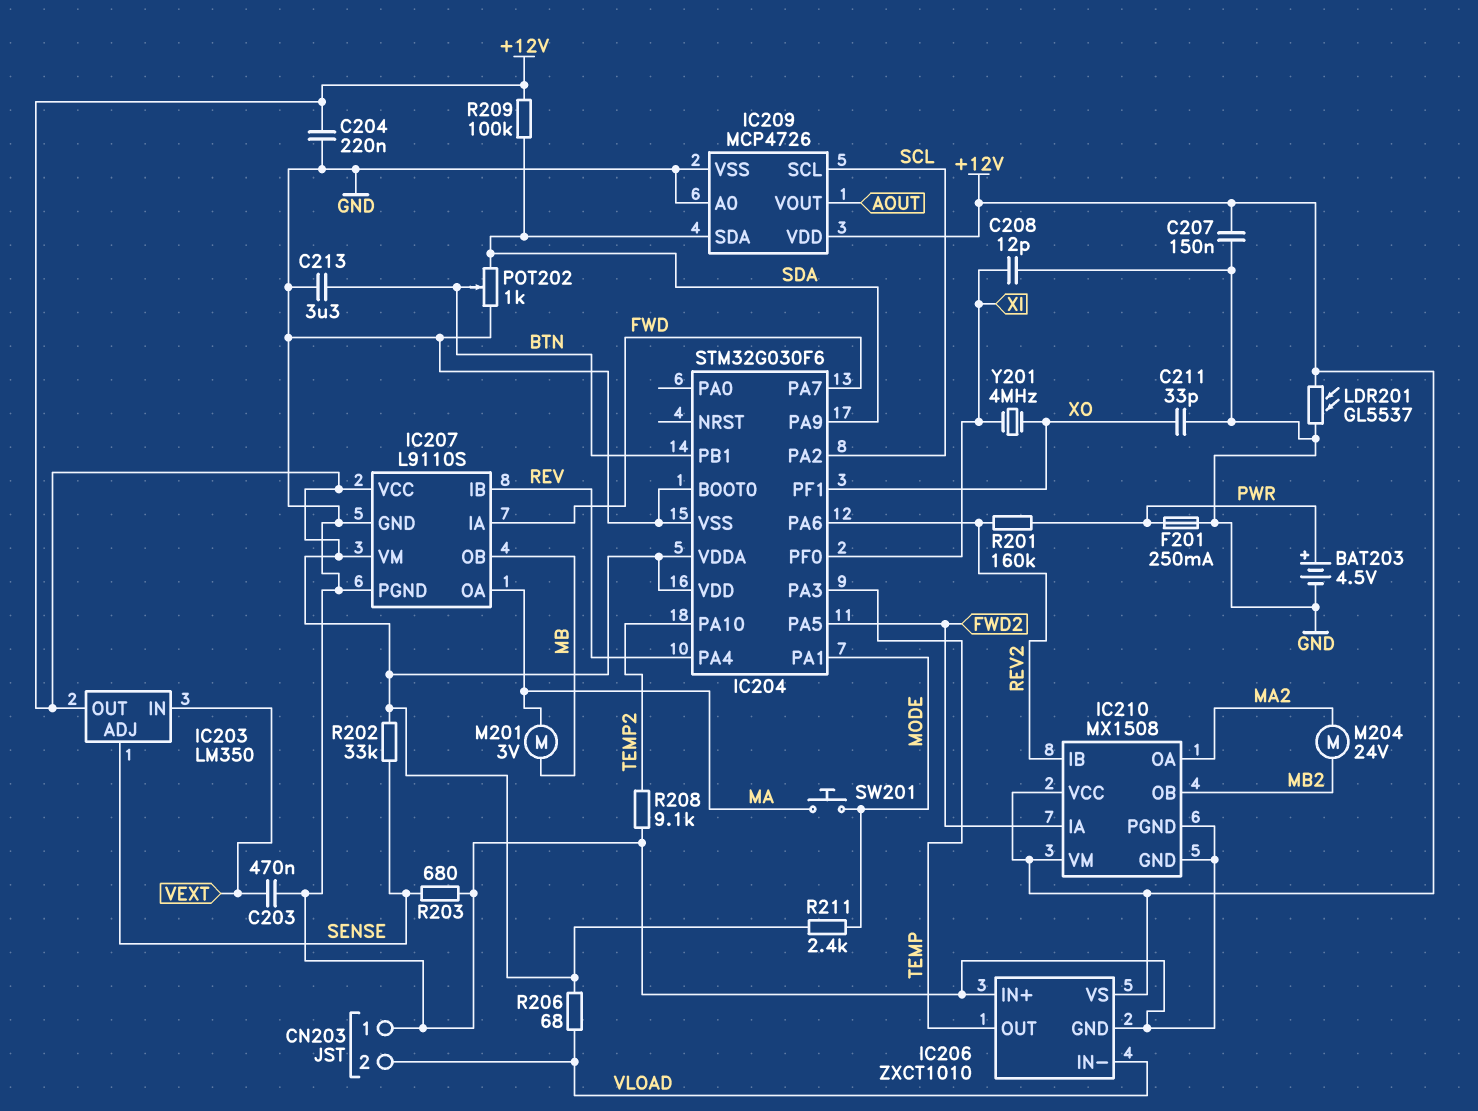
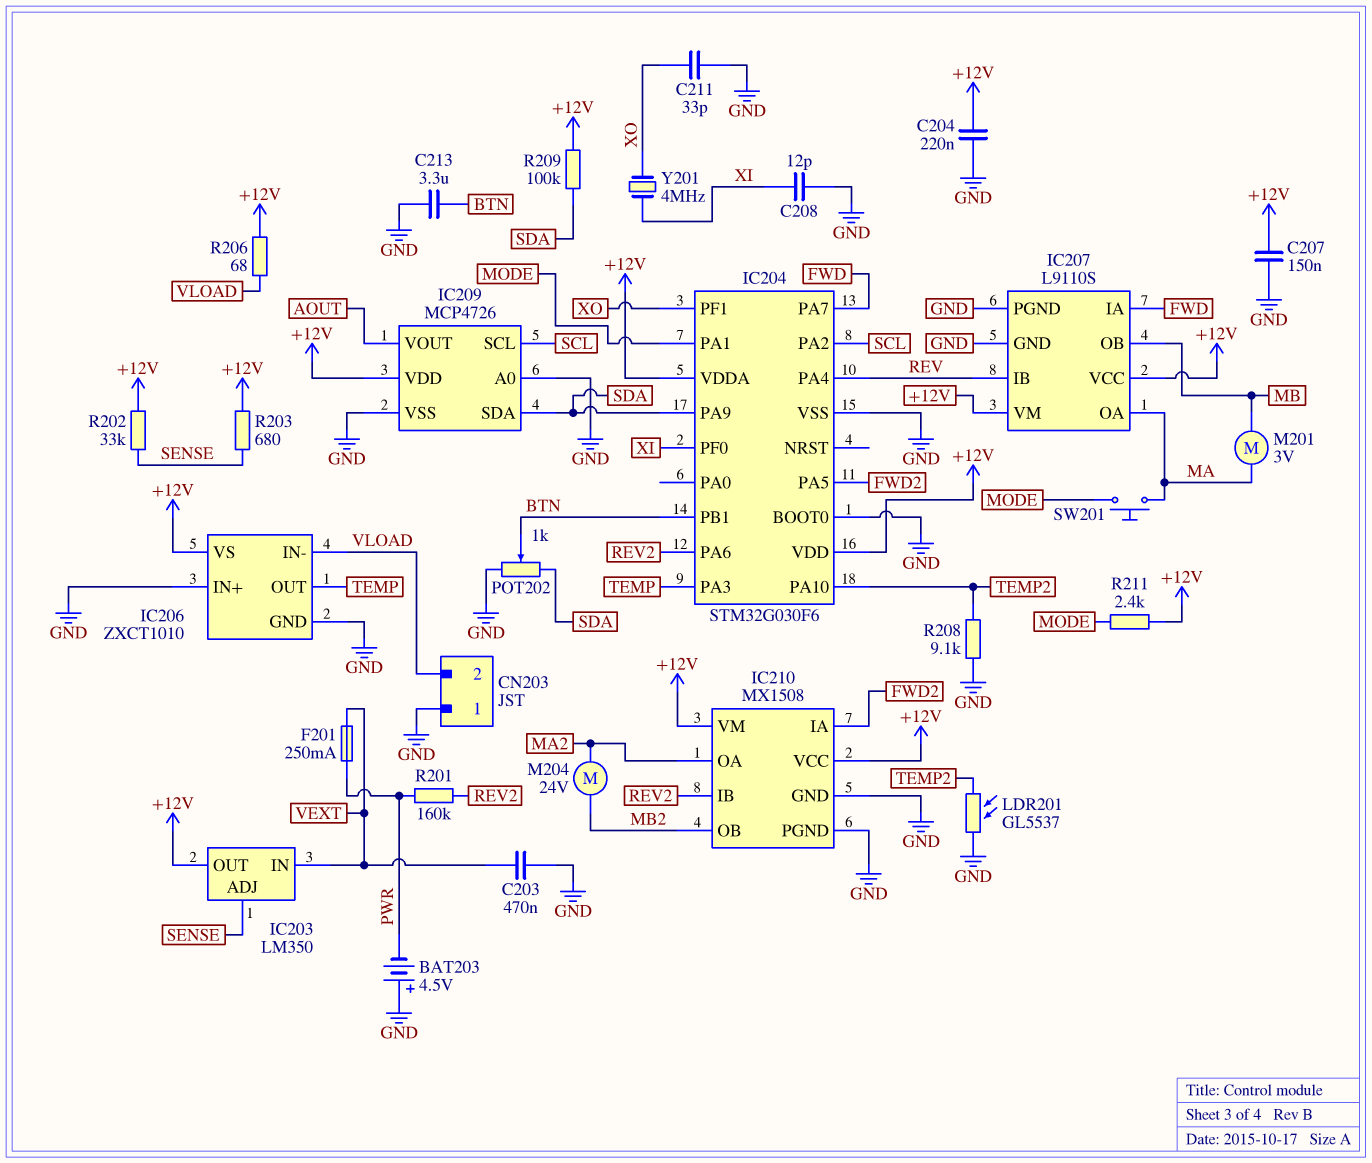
BAT203: 4.5V (plus PWR, minus GND) -> 4.5V (plus GND, minus PWR)
F201: 250mA (GND, PWR) -> 250mA (PWR, VEXT)
LDR201: GL5537 (+12V, GND) -> GL5537 (GND, TEMP2)
R203: 680 (GND, SENSE) -> 680 (+12V, SENSE)

